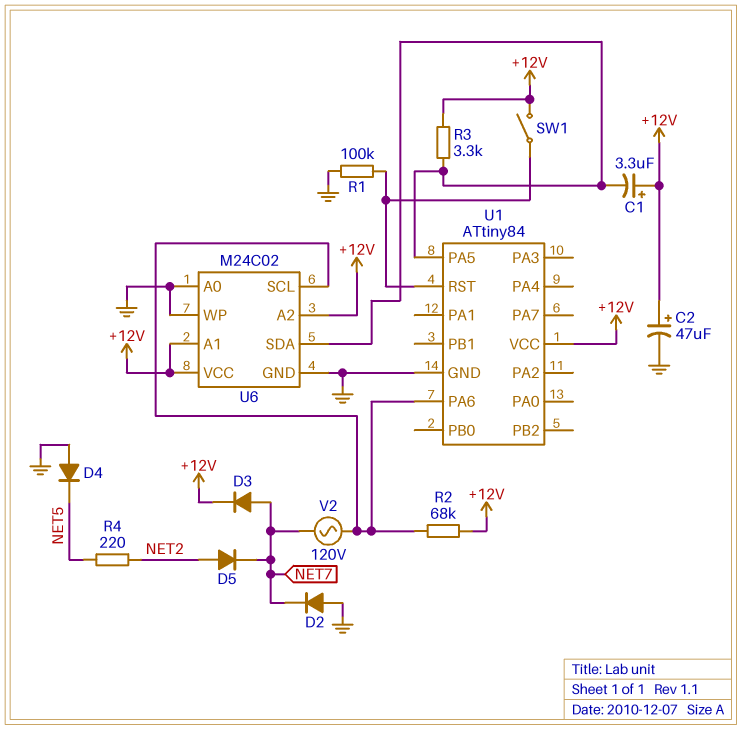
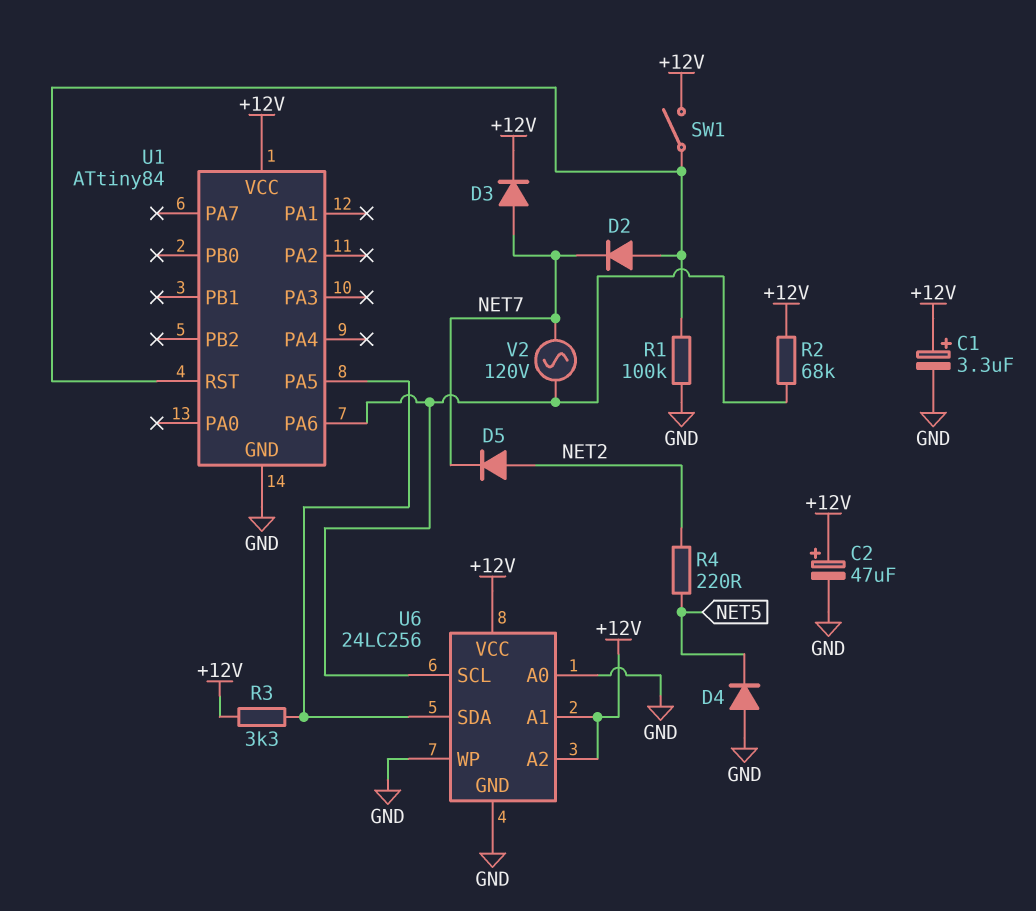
C1: 3.3uF (plus +12V, minus U1/PA5) -> 3.3uF (plus +12V, minus GND)
D2: diode (A GND, K NET7) -> diode (A U1/RST, K NET7)
U6: M24C02 -> 24LC256

